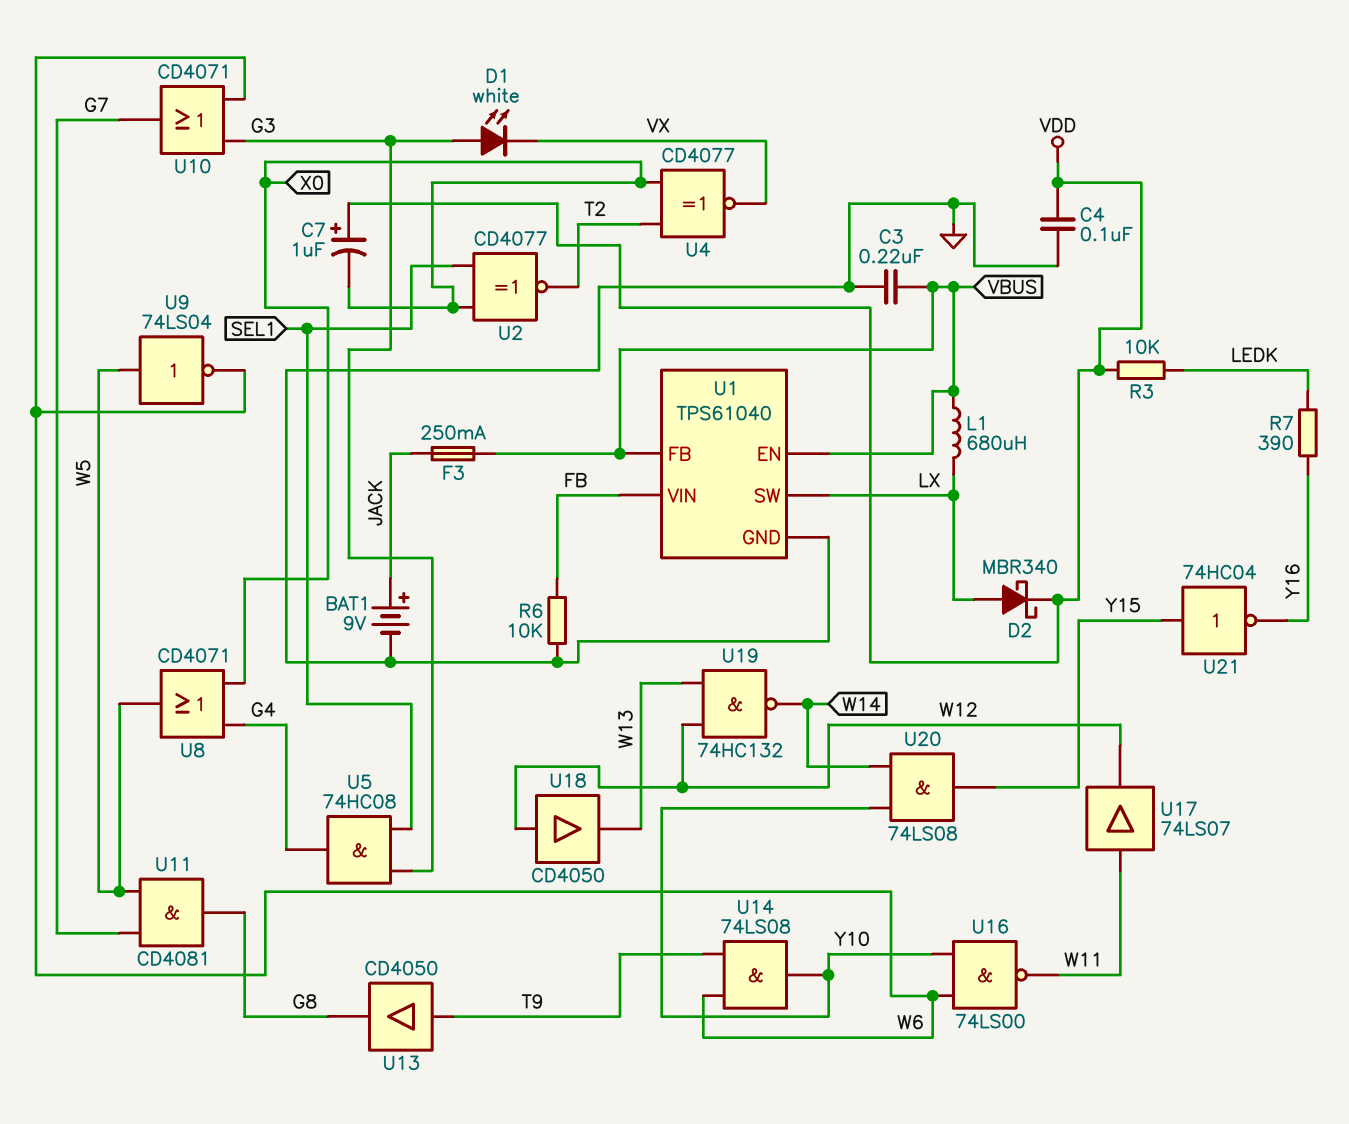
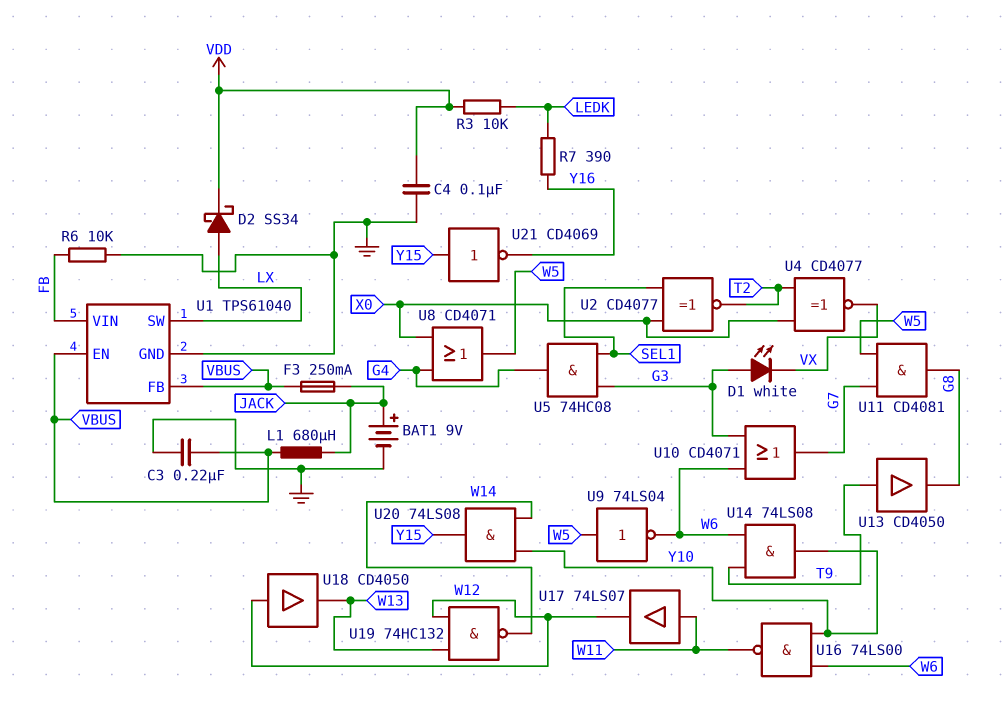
C7: 1uF (plus VDD, minus X0) -> none
D2: schottky MBR340 (A LX, K VDD) -> schottky SS34 (A LX, K VDD)
L1: 680uH (LX, VBUS) -> 680uH (JACK, VBUS)
U21: NOT 74HC04 (in Y15, out Y16) -> NOT CD4069 (in Y15, out Y16)

